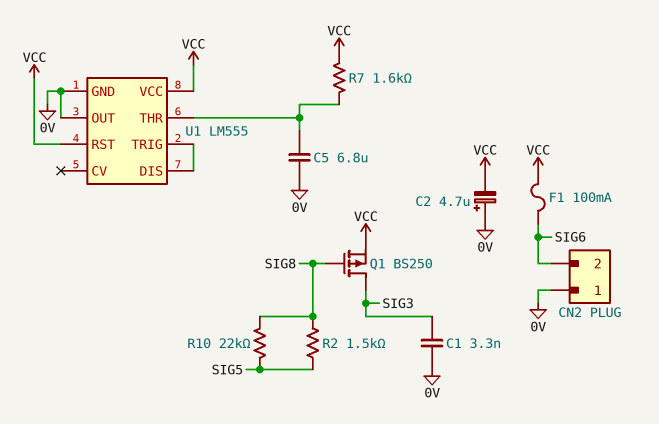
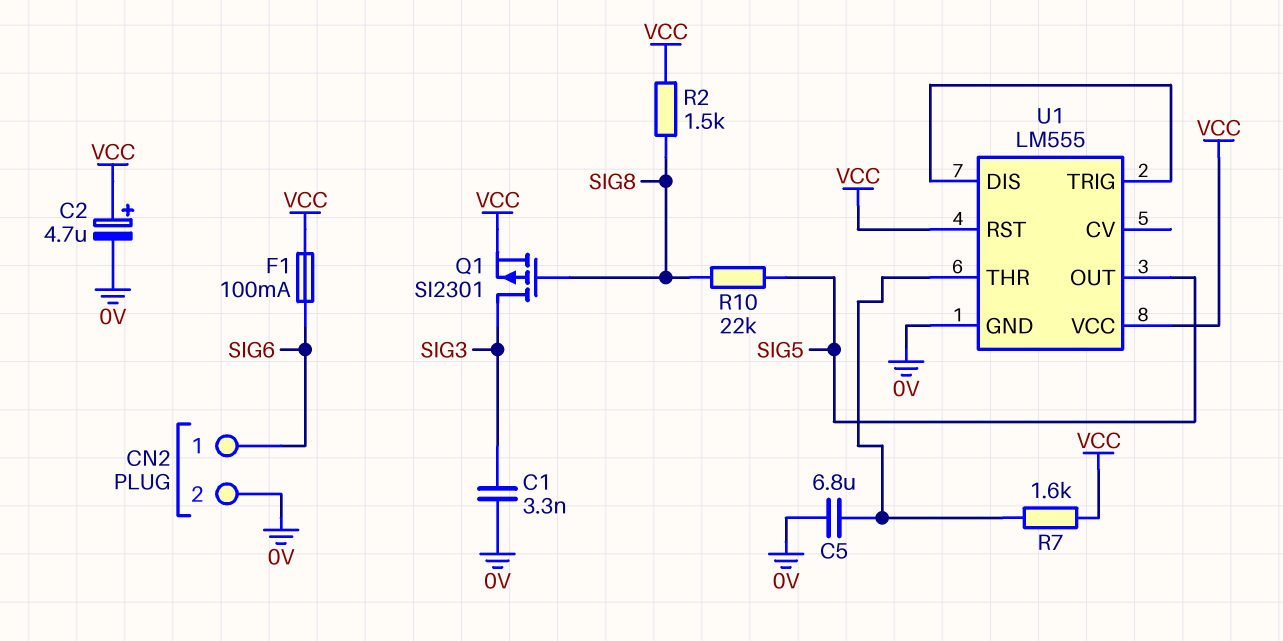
C2: 4.7uF (plus 0V, minus VCC) -> 4.7uF (plus VCC, minus 0V)
CN2 pin 1: 0V -> SIG6
CN2 pin 2: SIG6 -> 0V
Q1: PMOS BS250 (G SIG8, D SIG3, S VCC) -> PMOS SI2301 (G SIG8, D SIG3, S VCC)
R2: 1.5k (SIG5, SIG8) -> 1.5k (SIG8, VCC)
U1 pin OUT: 0V -> SIG5

